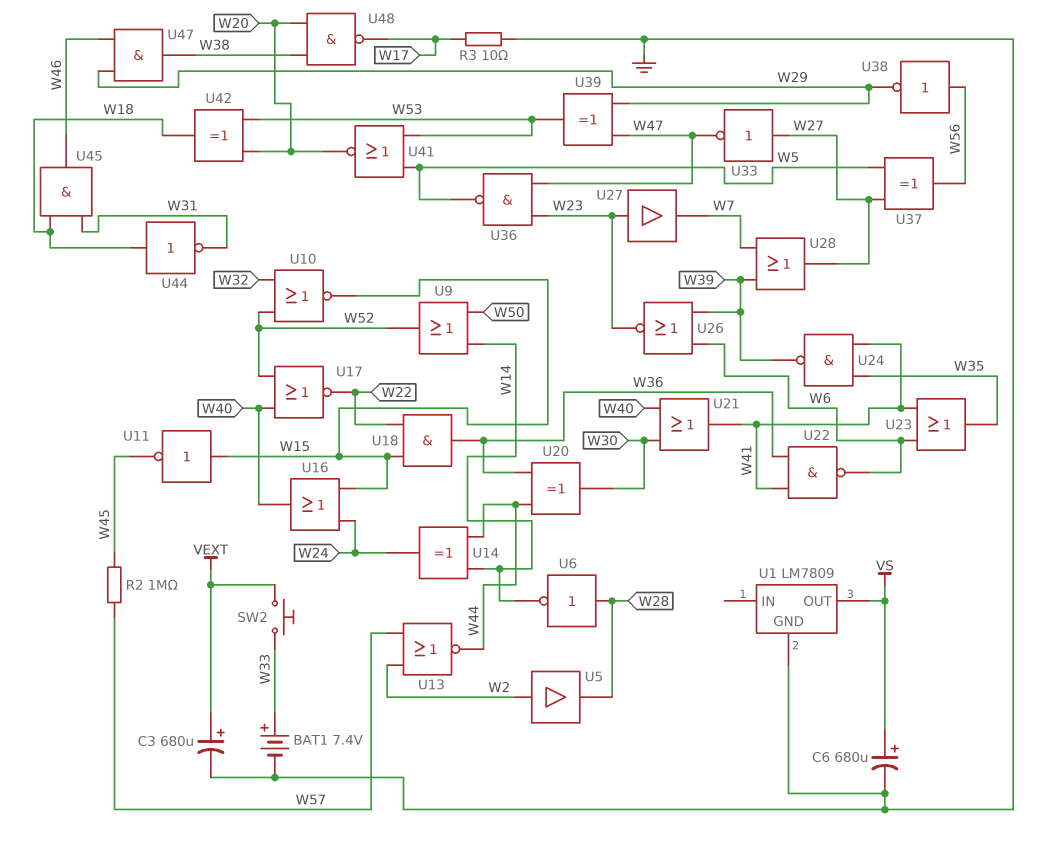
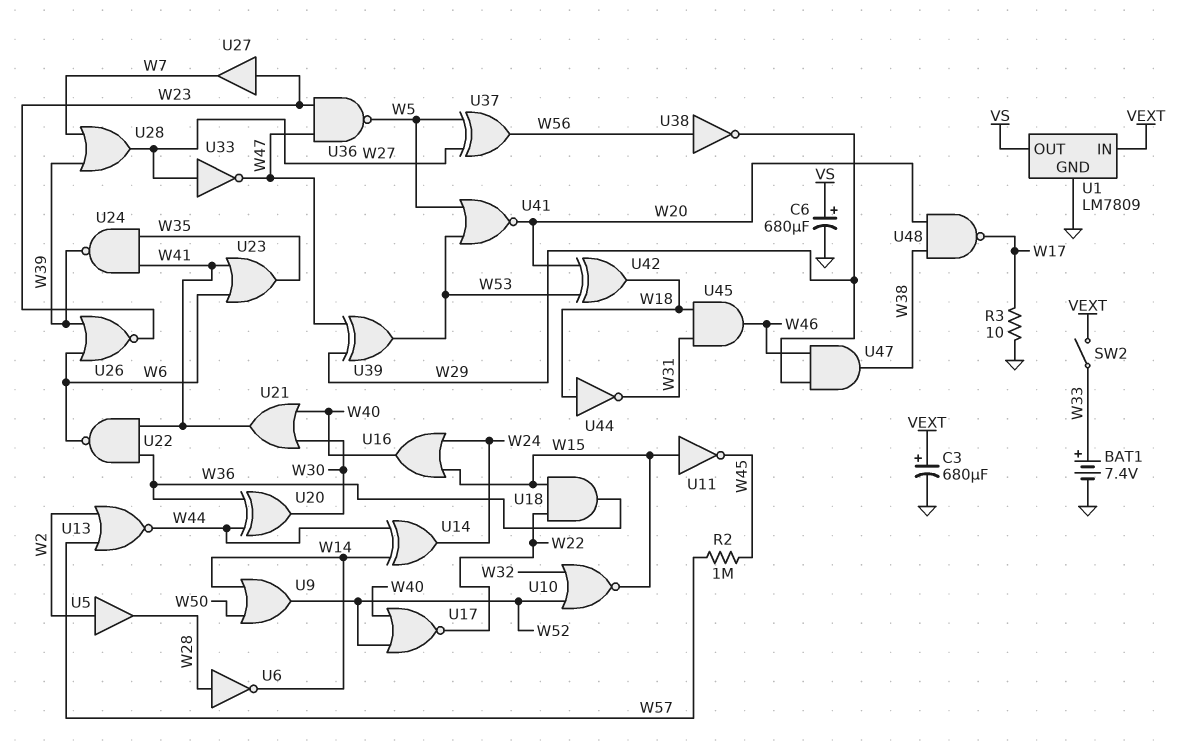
SW2: button (VEXT, W33) -> switch (VEXT, W33)
U1 pin IN: none -> VEXT

